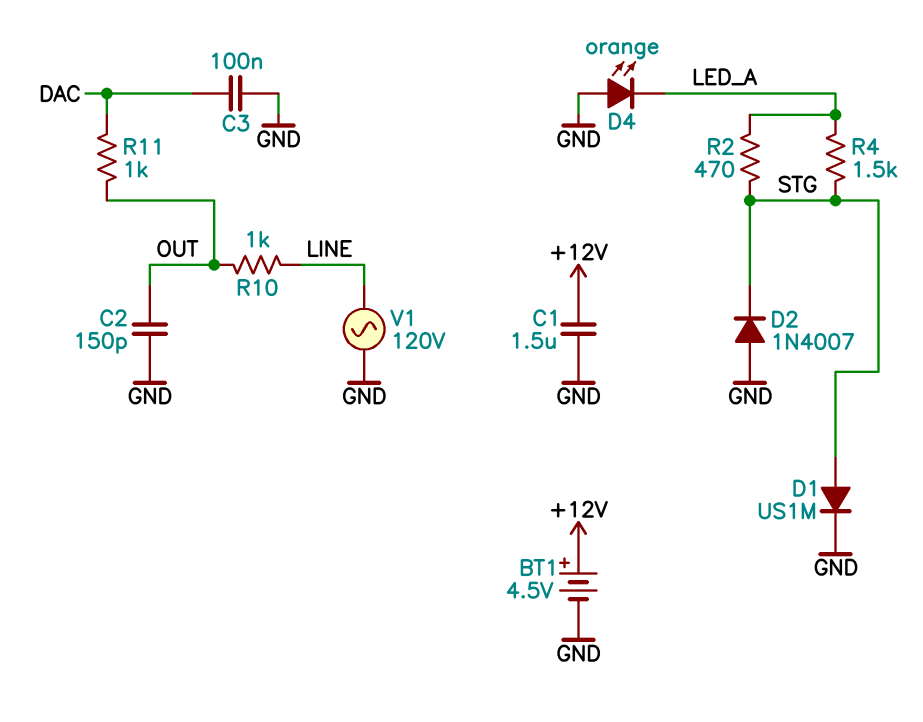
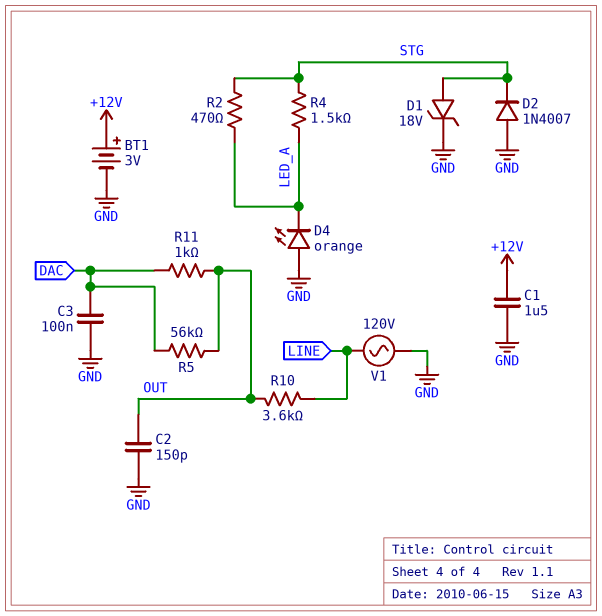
BT1: 4.5V (plus +12V, minus GND) -> 3V (plus +12V, minus GND)
D1: diode US1M (A STG, K GND) -> zener 18V (A STG, K GND)
R5: none -> 56k (DAC, OUT)
R10: 1k (LINE, OUT) -> 3.6k (LINE, OUT)

